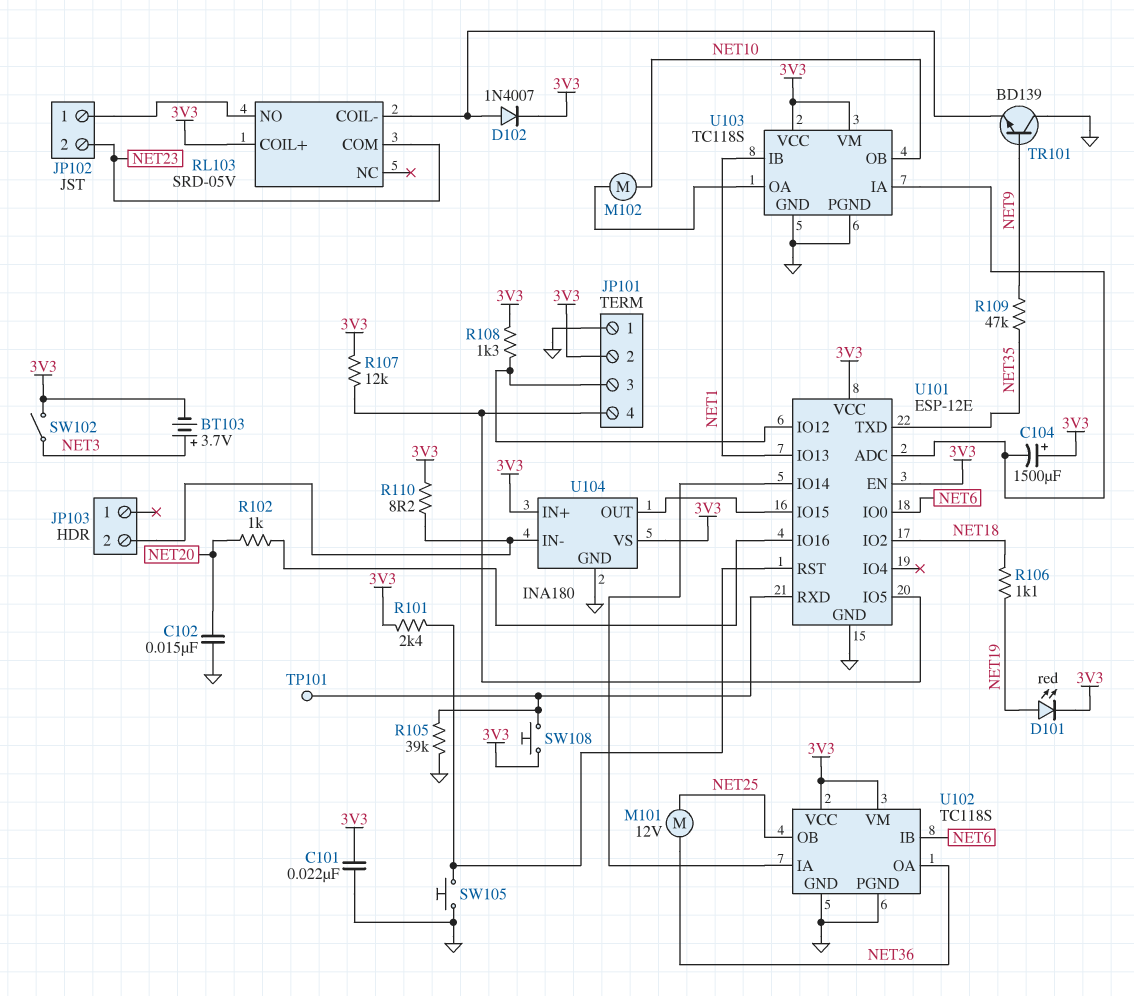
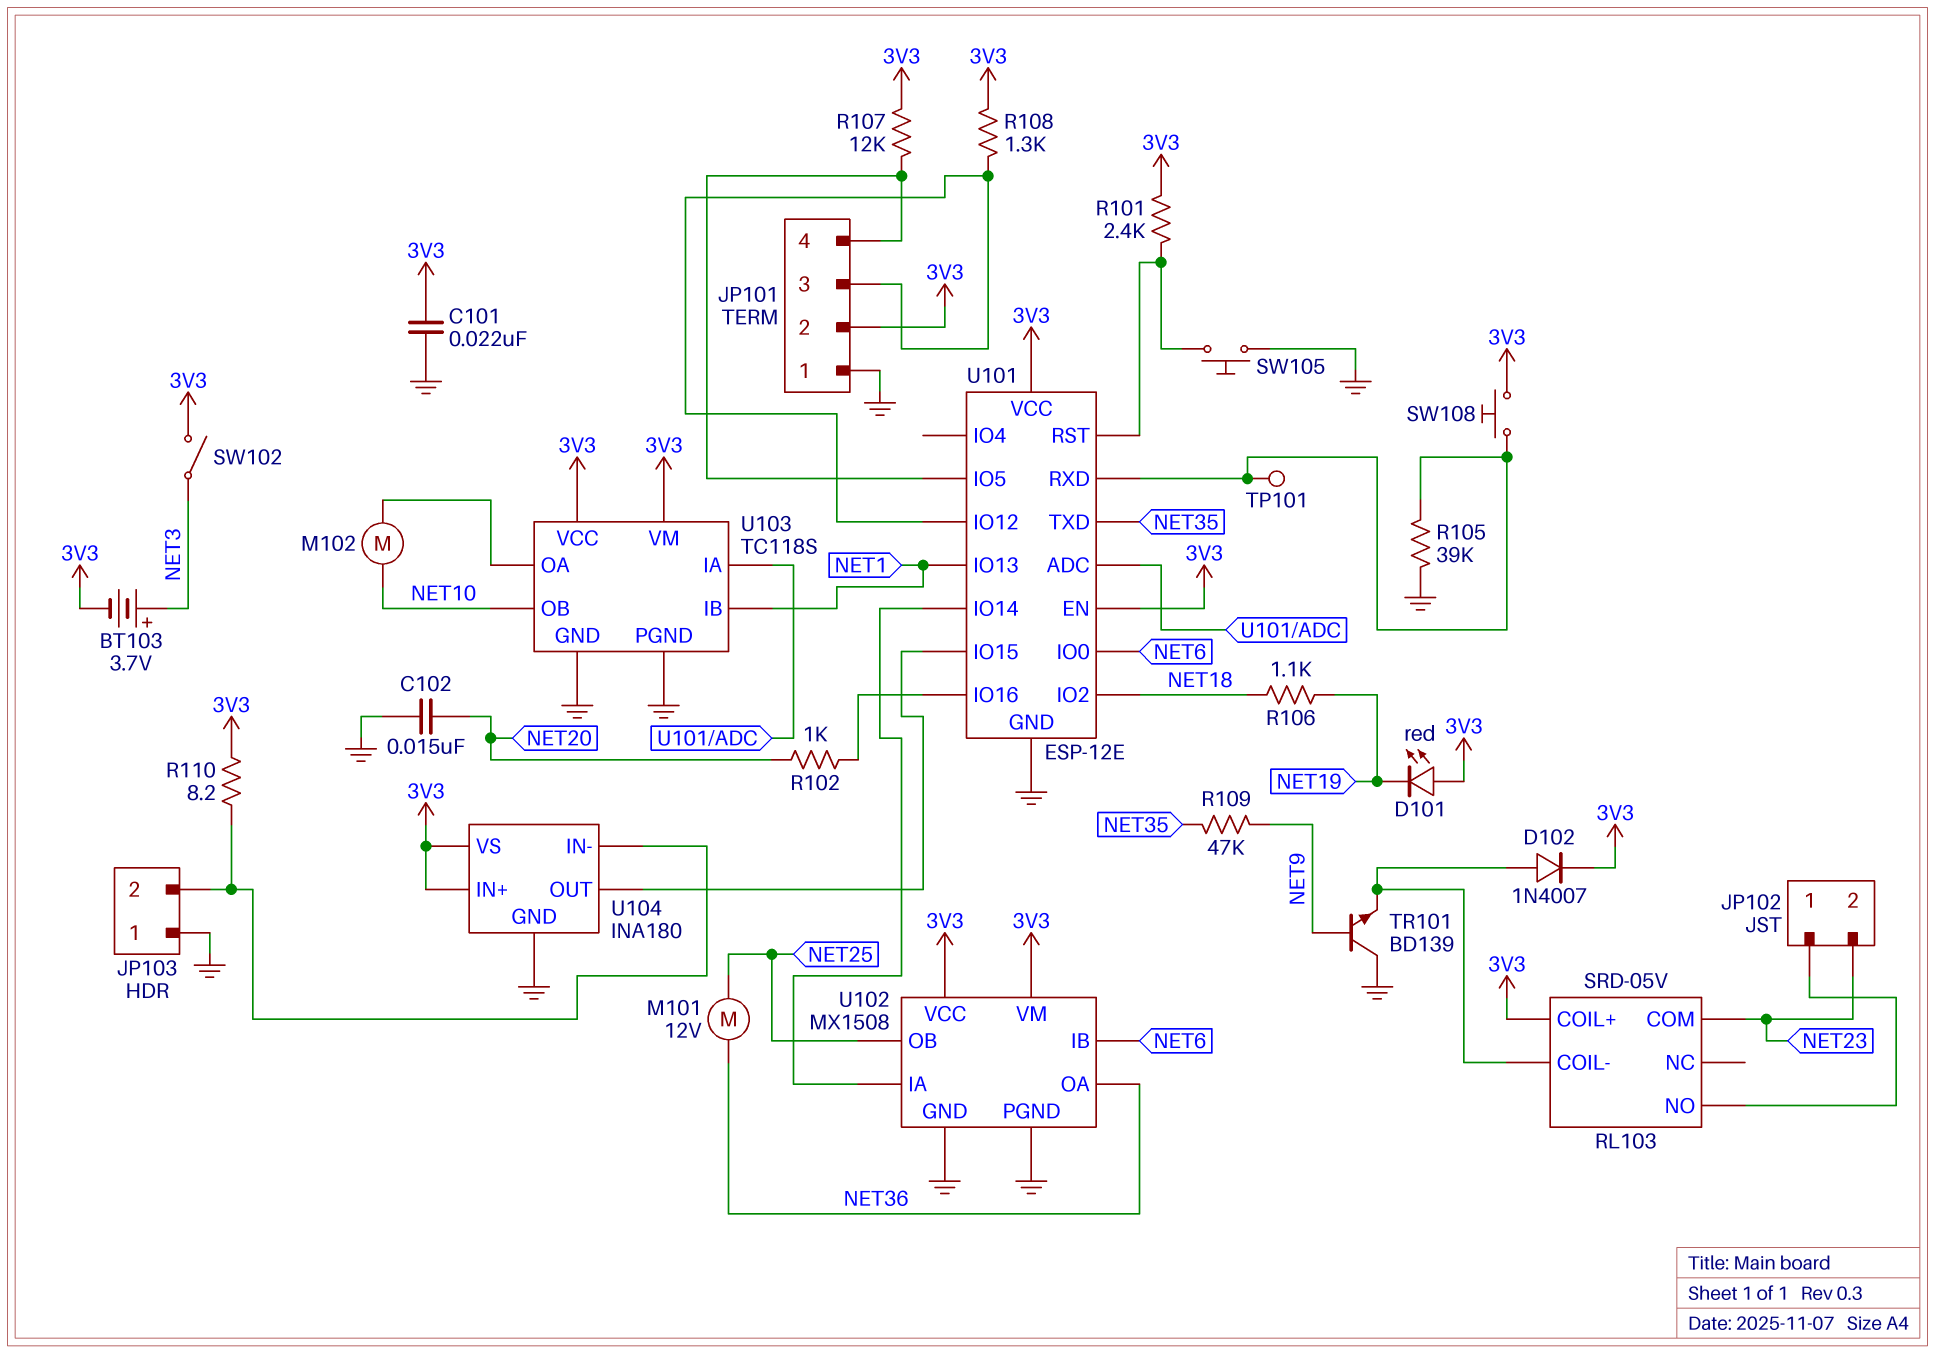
C104: 1500uF (plus 3V3, minus U101/ADC) -> none
D101: LED red (A NET19, K 3V3) -> LED red (A 3V3, K NET19)
JP103 pin 1: none -> GND
U102: TC118S -> MX1508

